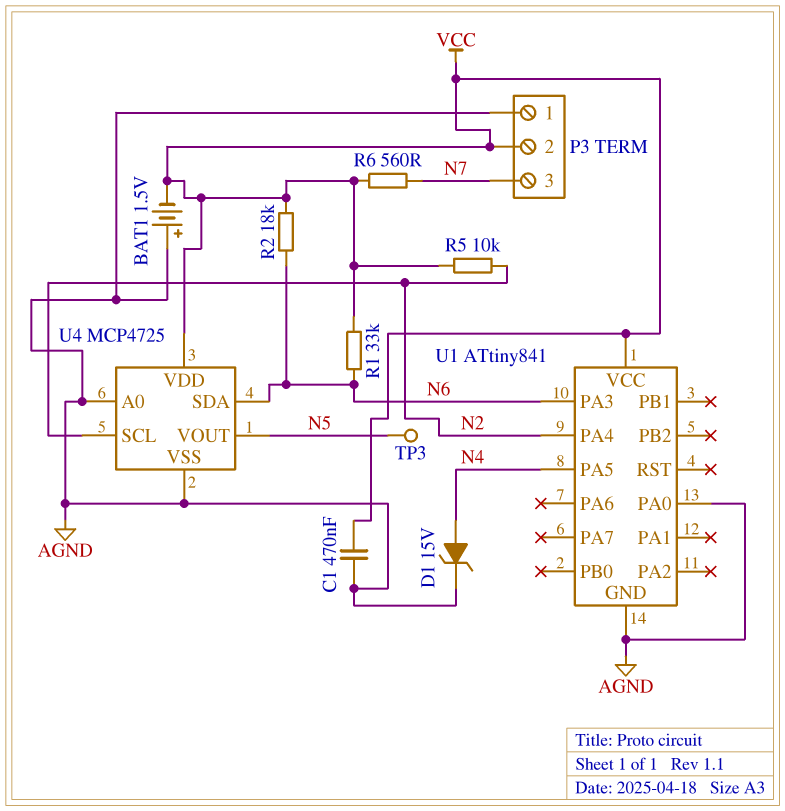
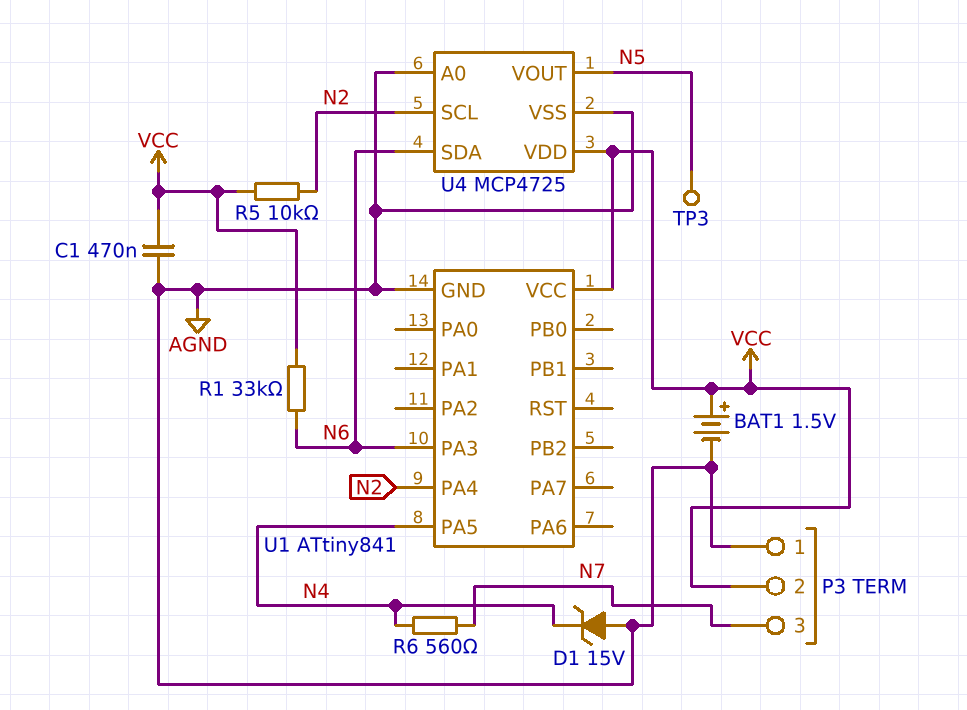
BAT1: 1.5V (plus AGND, minus VCC) -> 1.5V (plus VCC, minus AGND)
D1: zener 15V (A N4, K AGND) -> zener 15V (A AGND, K N4)
R2: 18k (N6, VCC) -> none
R6: 560 (N7, VCC) -> 560 (N4, N7)
U1 pin PA0: AGND -> none

